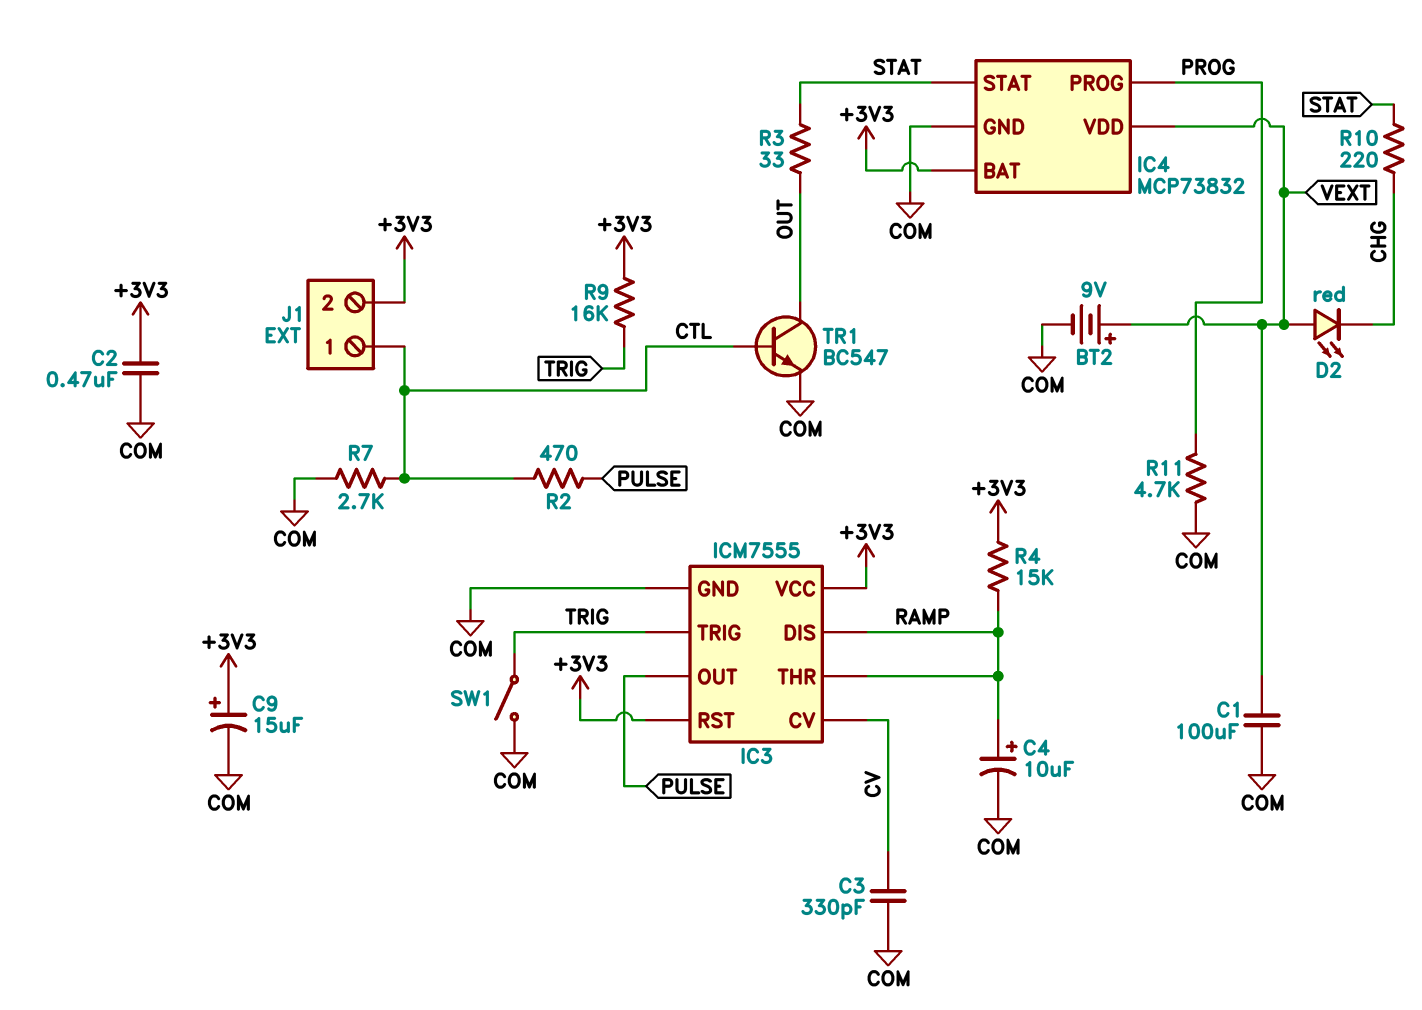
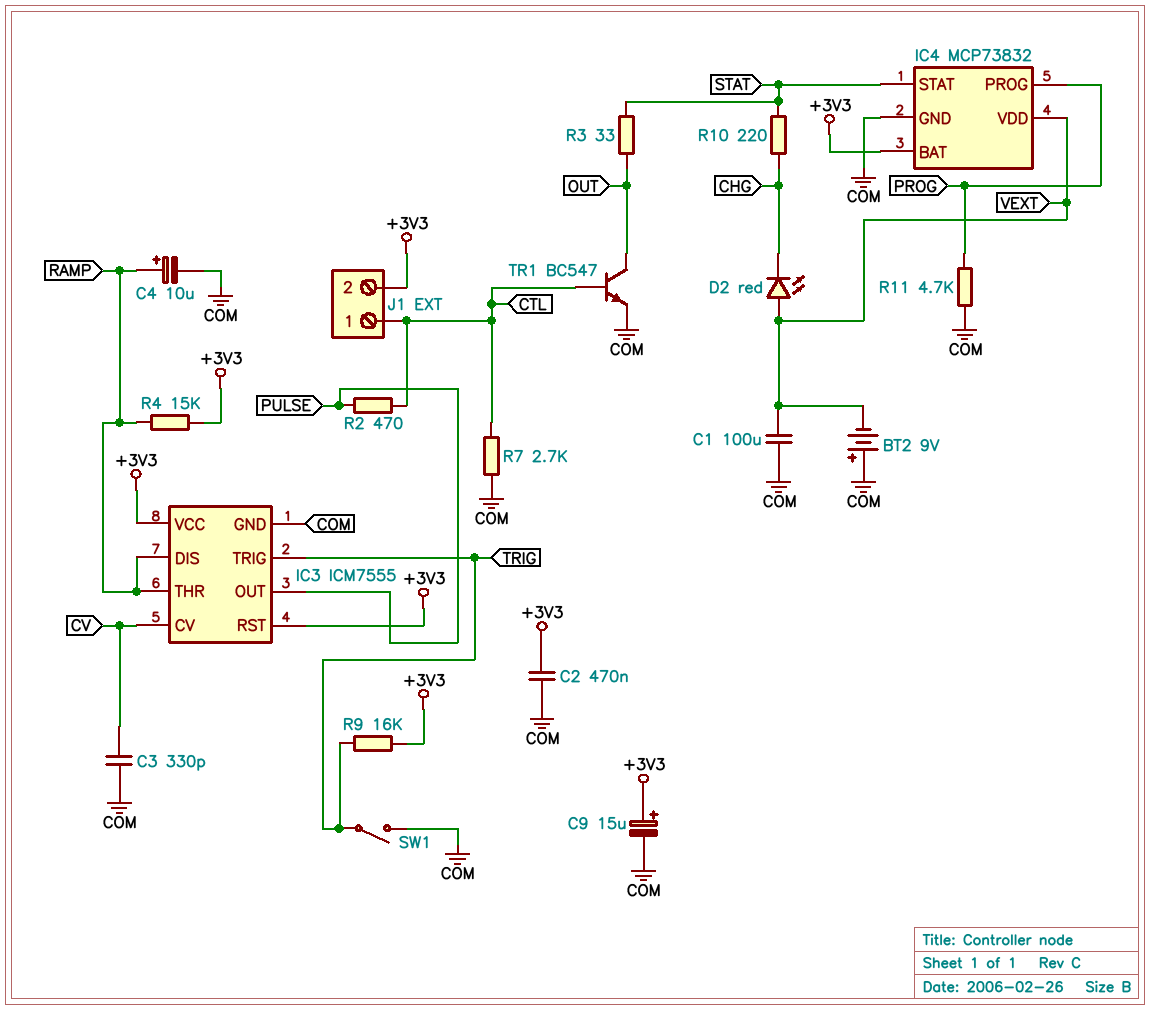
BT2: 9V (plus VEXT, minus COM) -> 9V (plus COM, minus VEXT)

